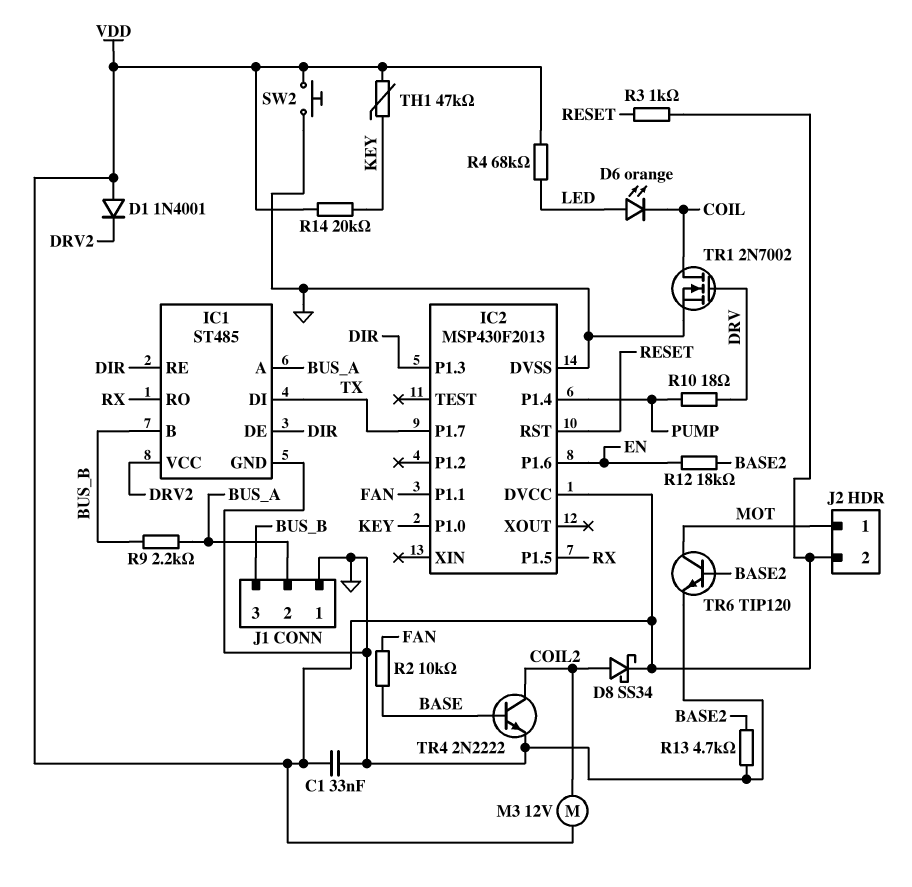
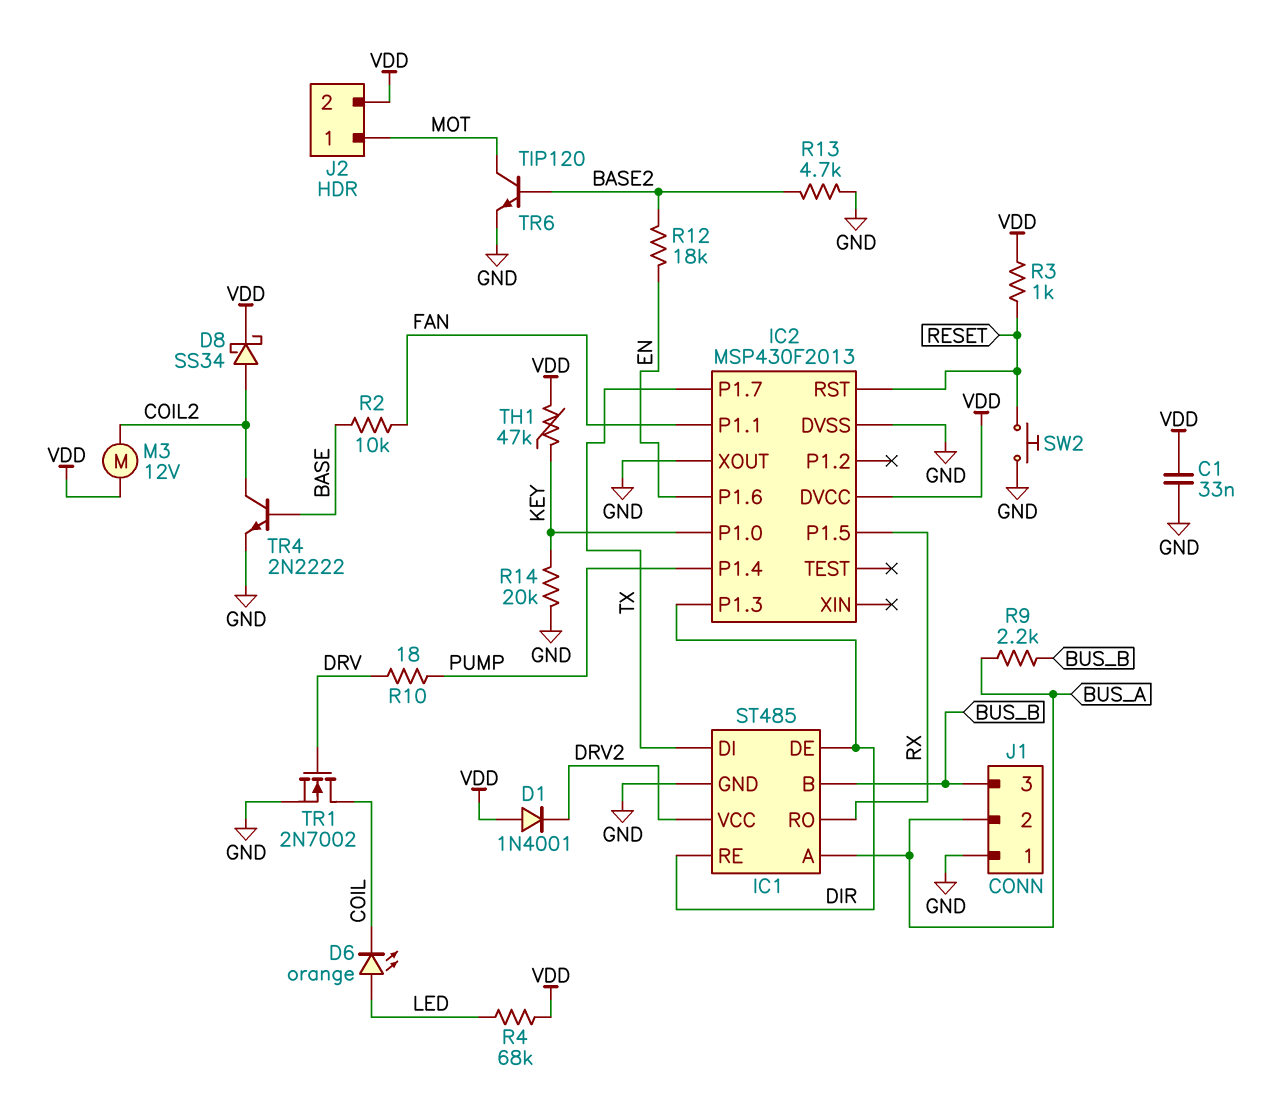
IC2 pin XOUT: none -> GND
R14: 20k (KEY, VDD) -> 20k (GND, KEY)
SW2: button (GND, VDD) -> button (GND, RESET)

